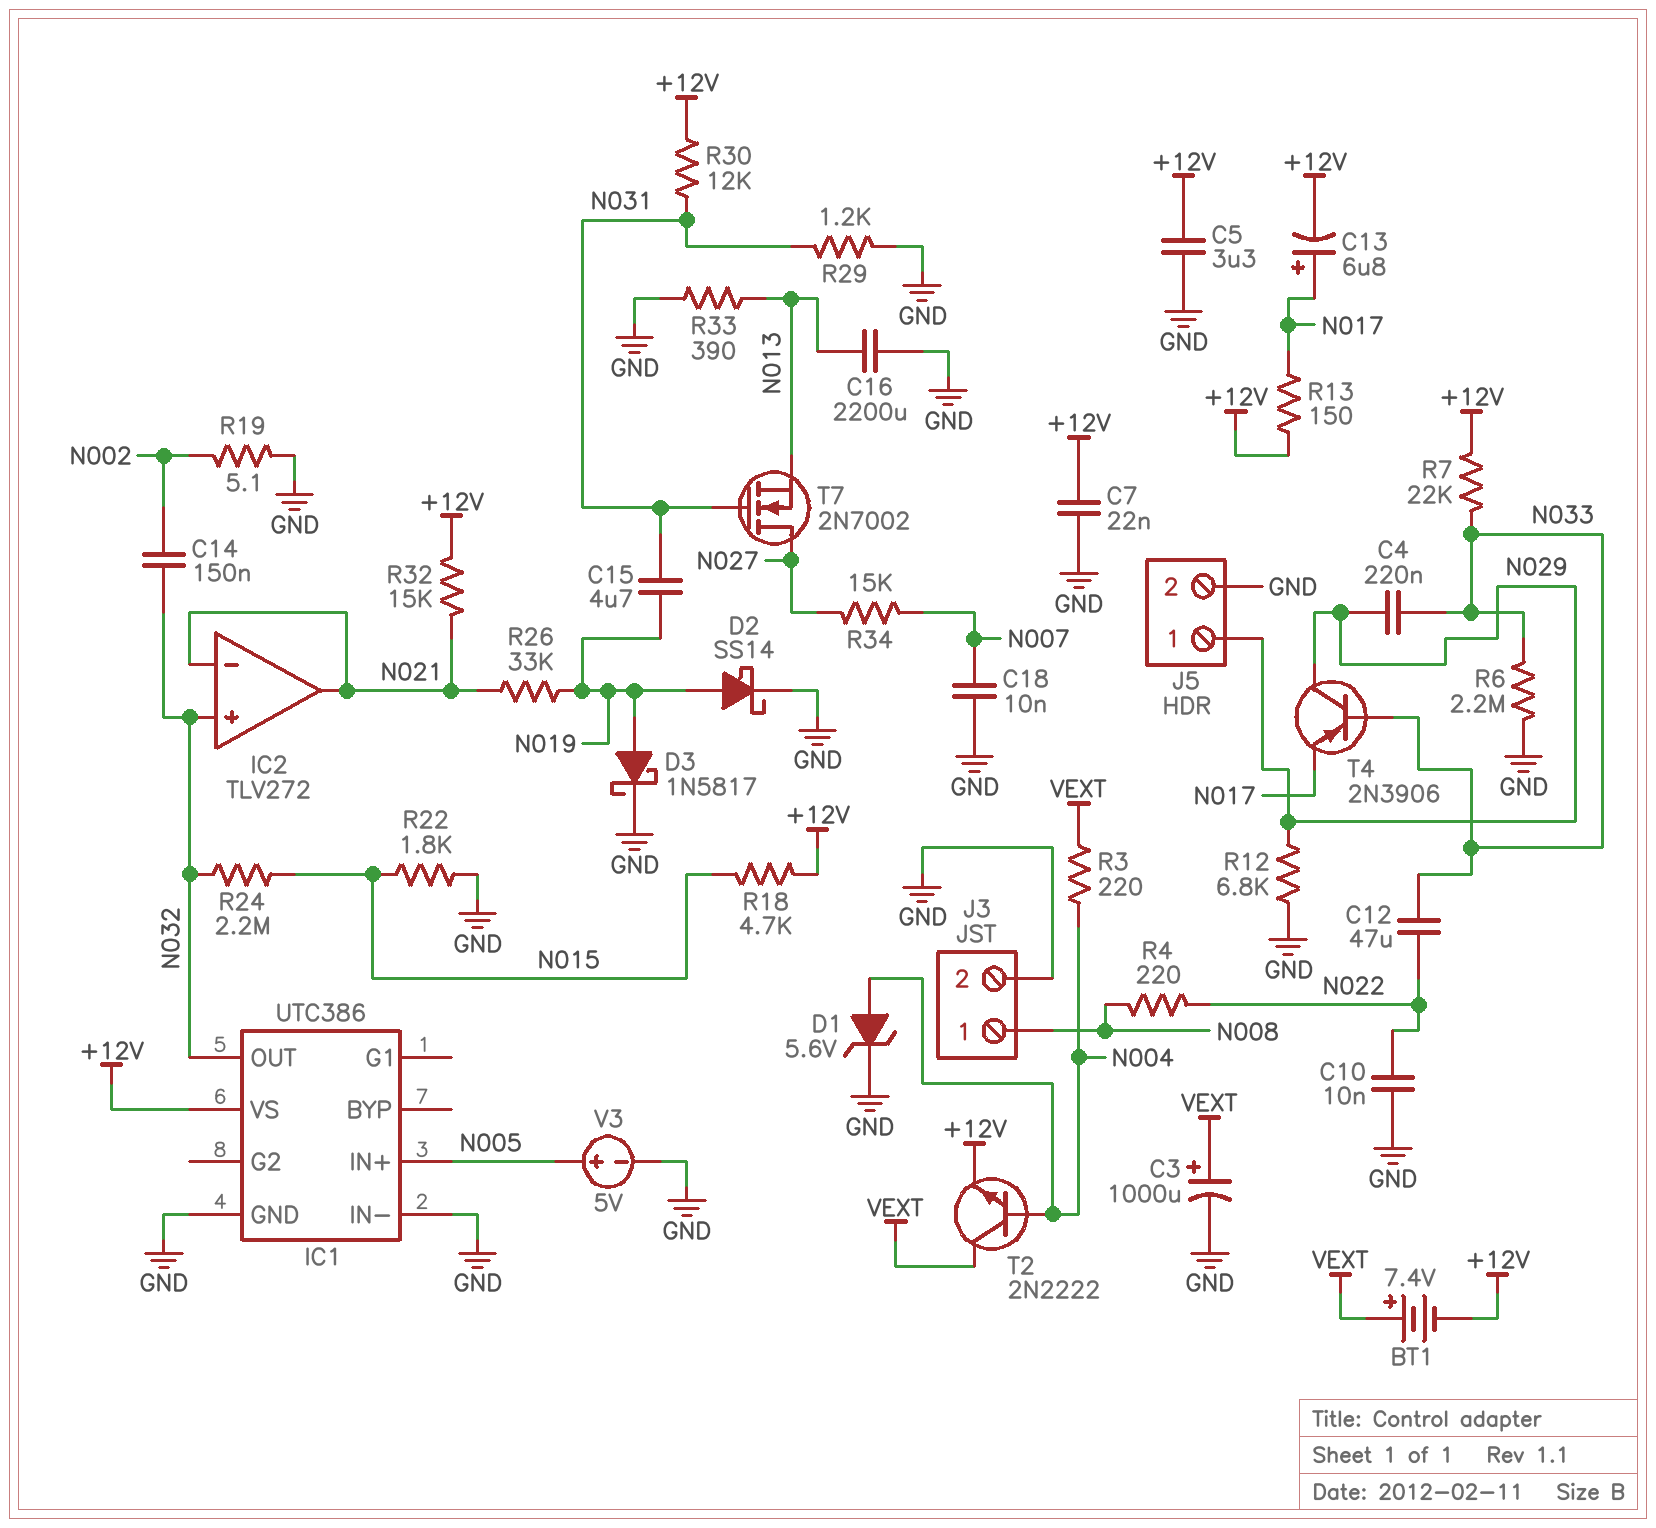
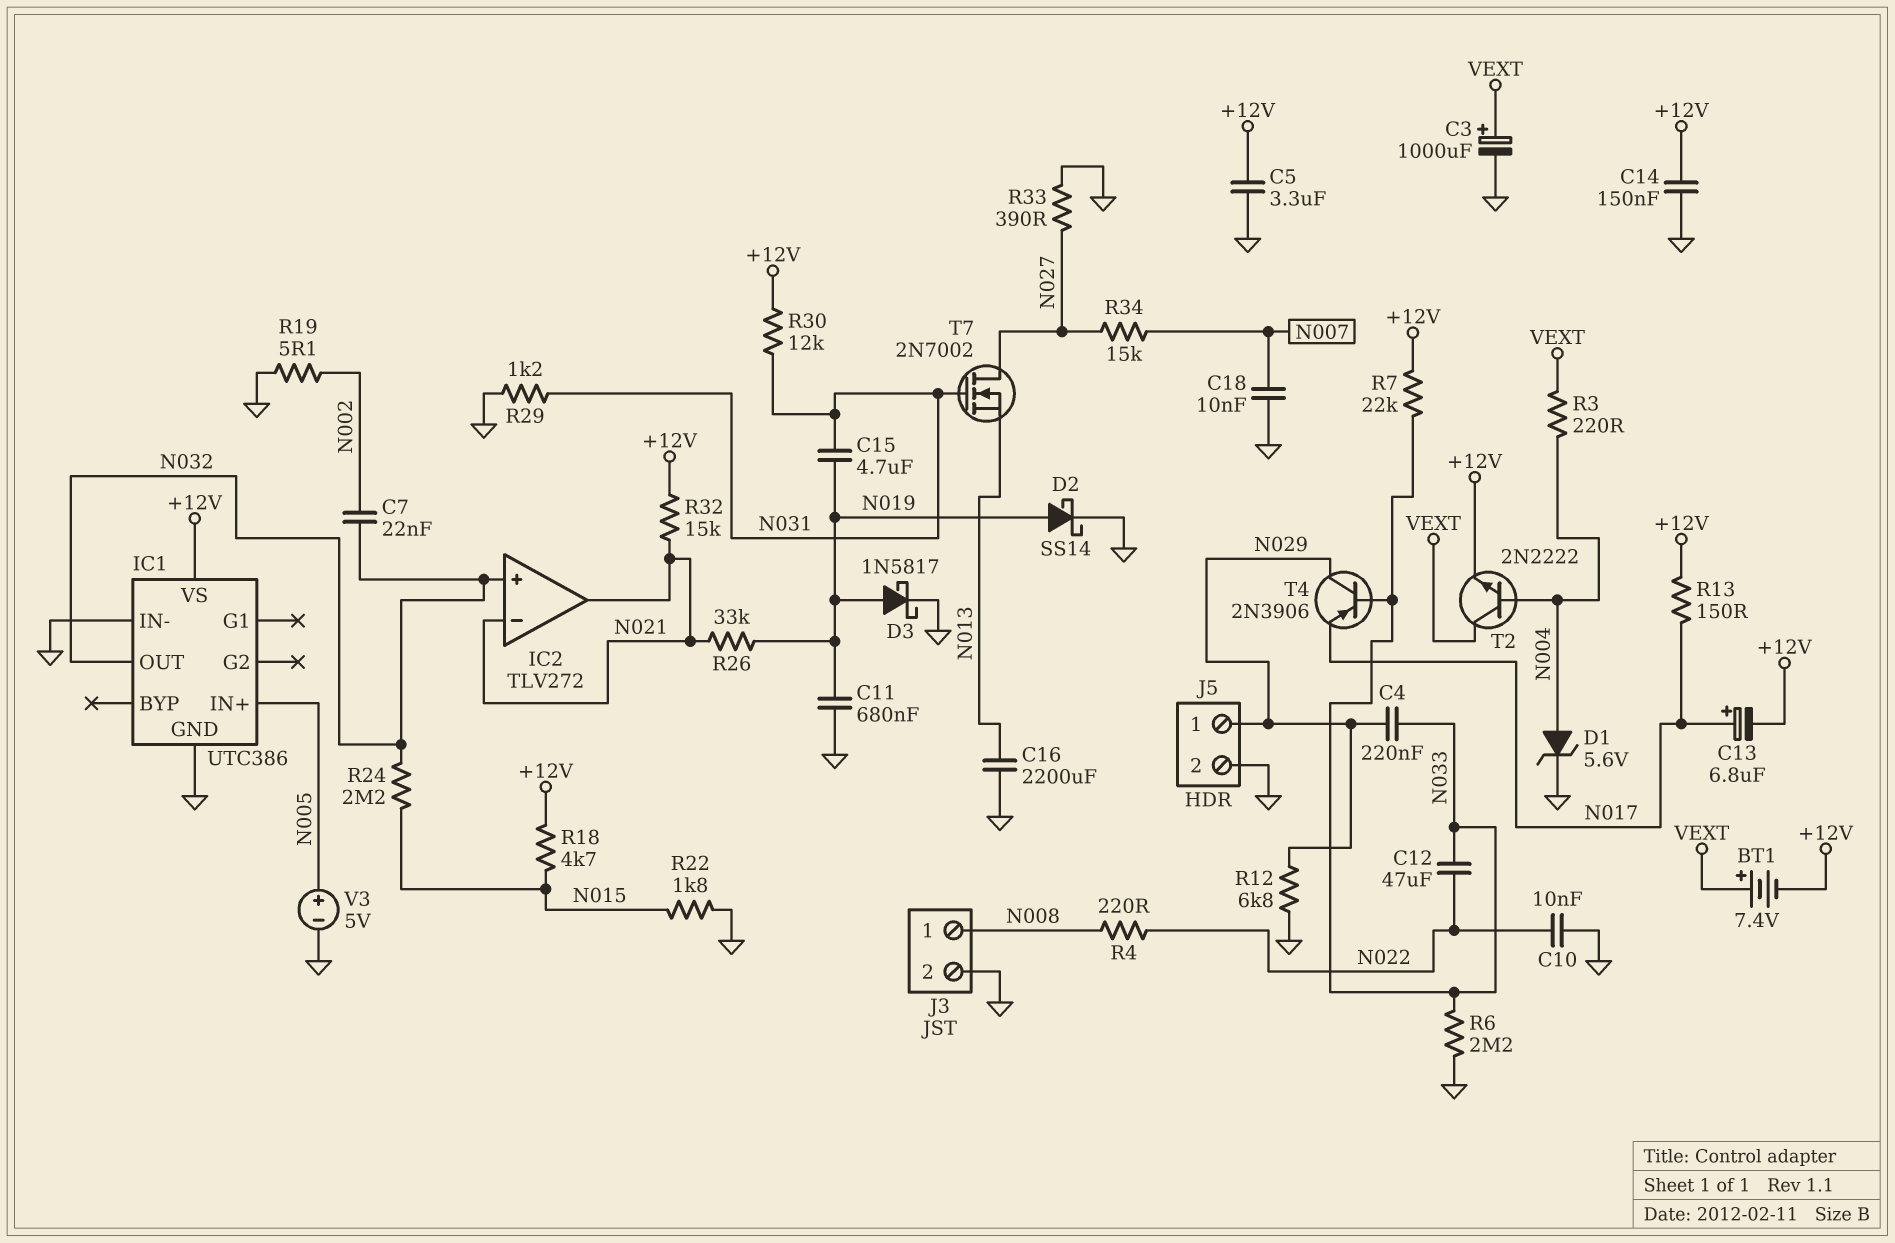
C7: 22nF (+12V, GND) -> 22nF (N002, N032)
C11: none -> 680nF (GND, N019)
C14: 150nF (N002, N032) -> 150nF (+12V, GND)
R33: 390 (GND, N013) -> 390 (GND, N027)

